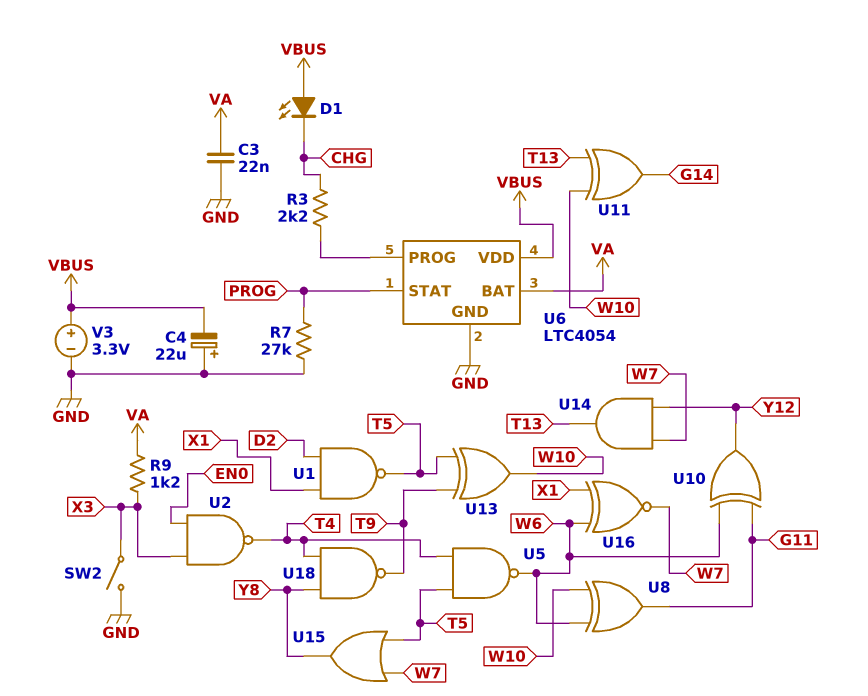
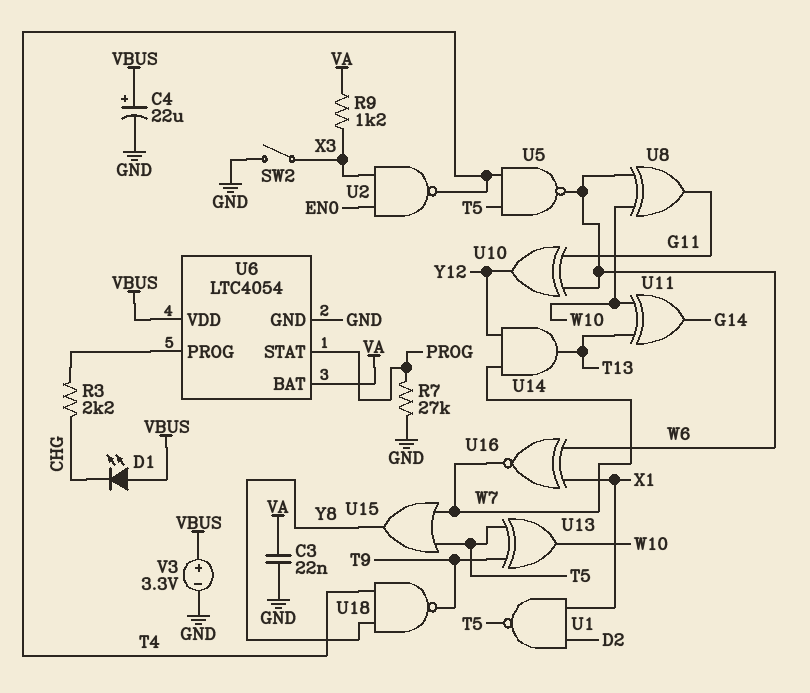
C4: 22uF (plus GND, minus VBUS) -> 22uF (plus VBUS, minus GND)

